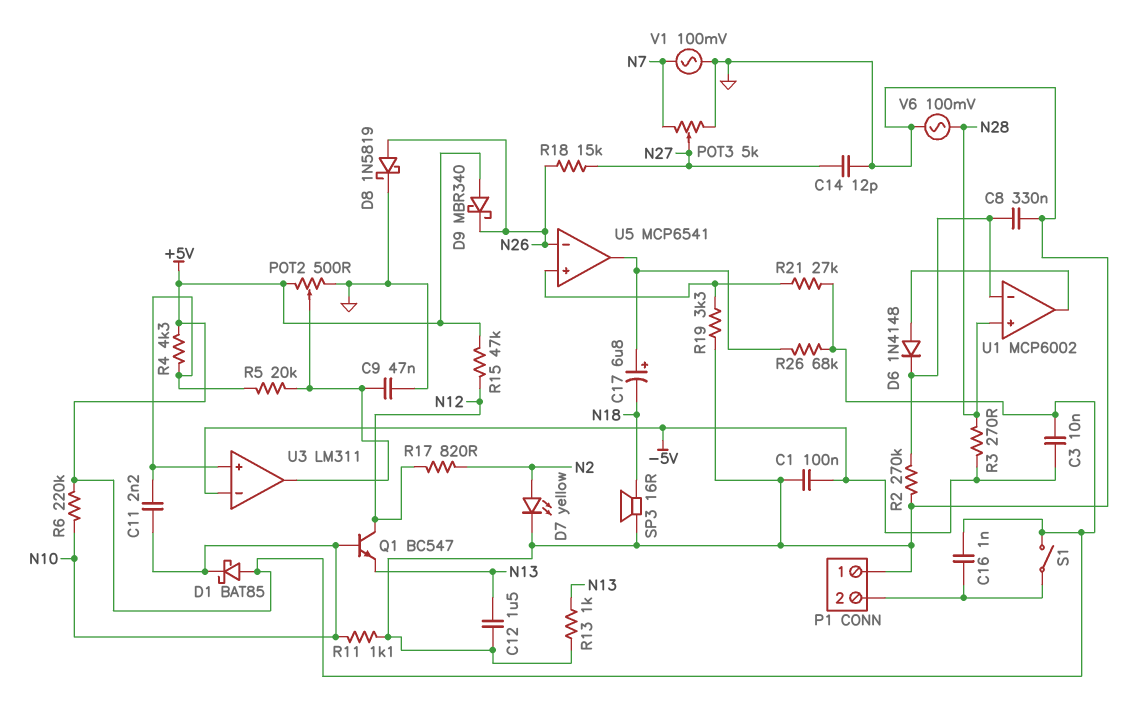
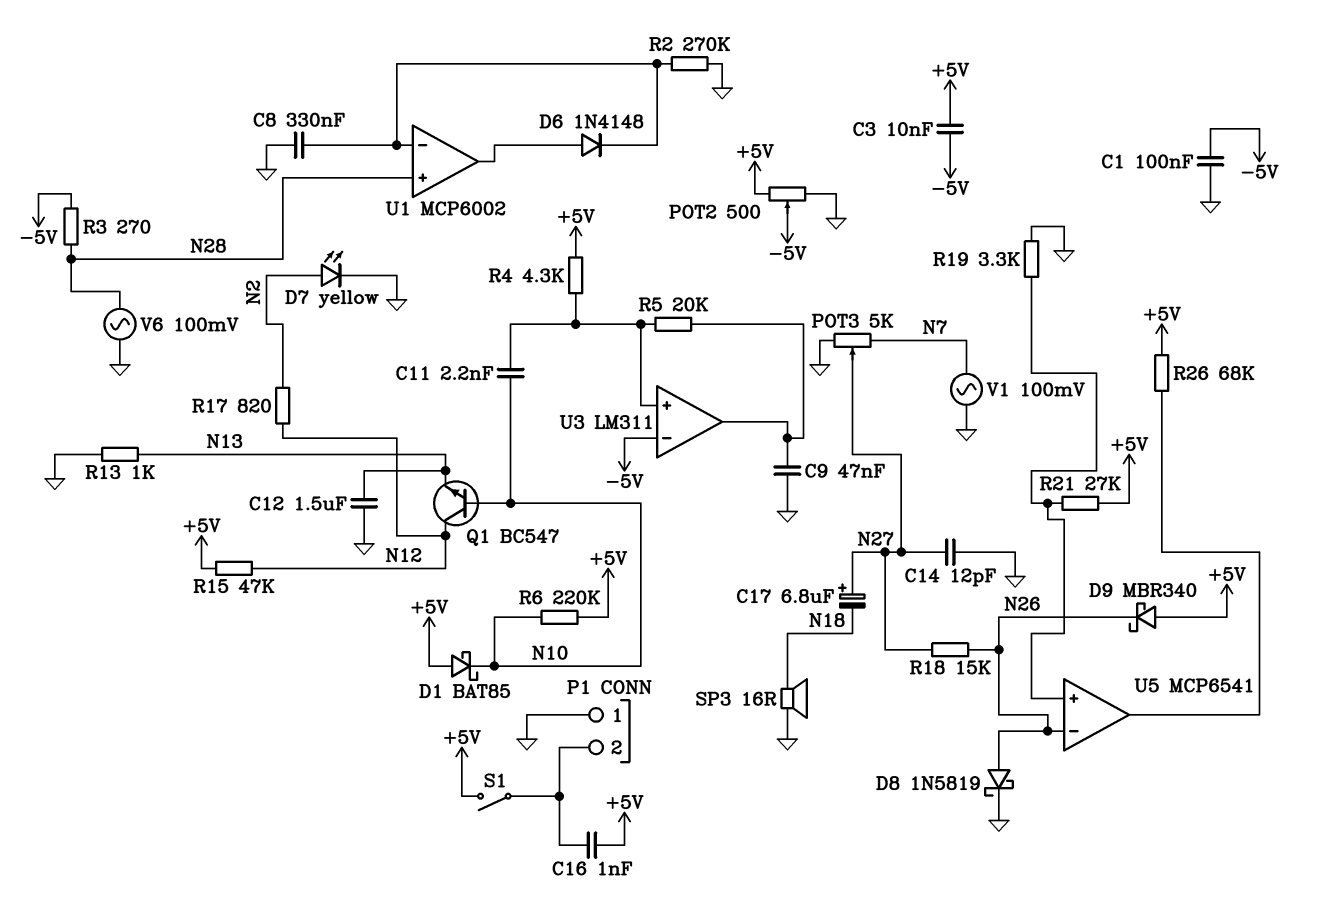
C17: 6.8uF (plus U5/out, minus N18) -> 6.8uF (plus N27, minus N18)
POT2: 500 (+5V, GND, wiper U3/out) -> 500 (+5V, GND, wiper -5V)
R11: 1.1k (GND, N10) -> none

